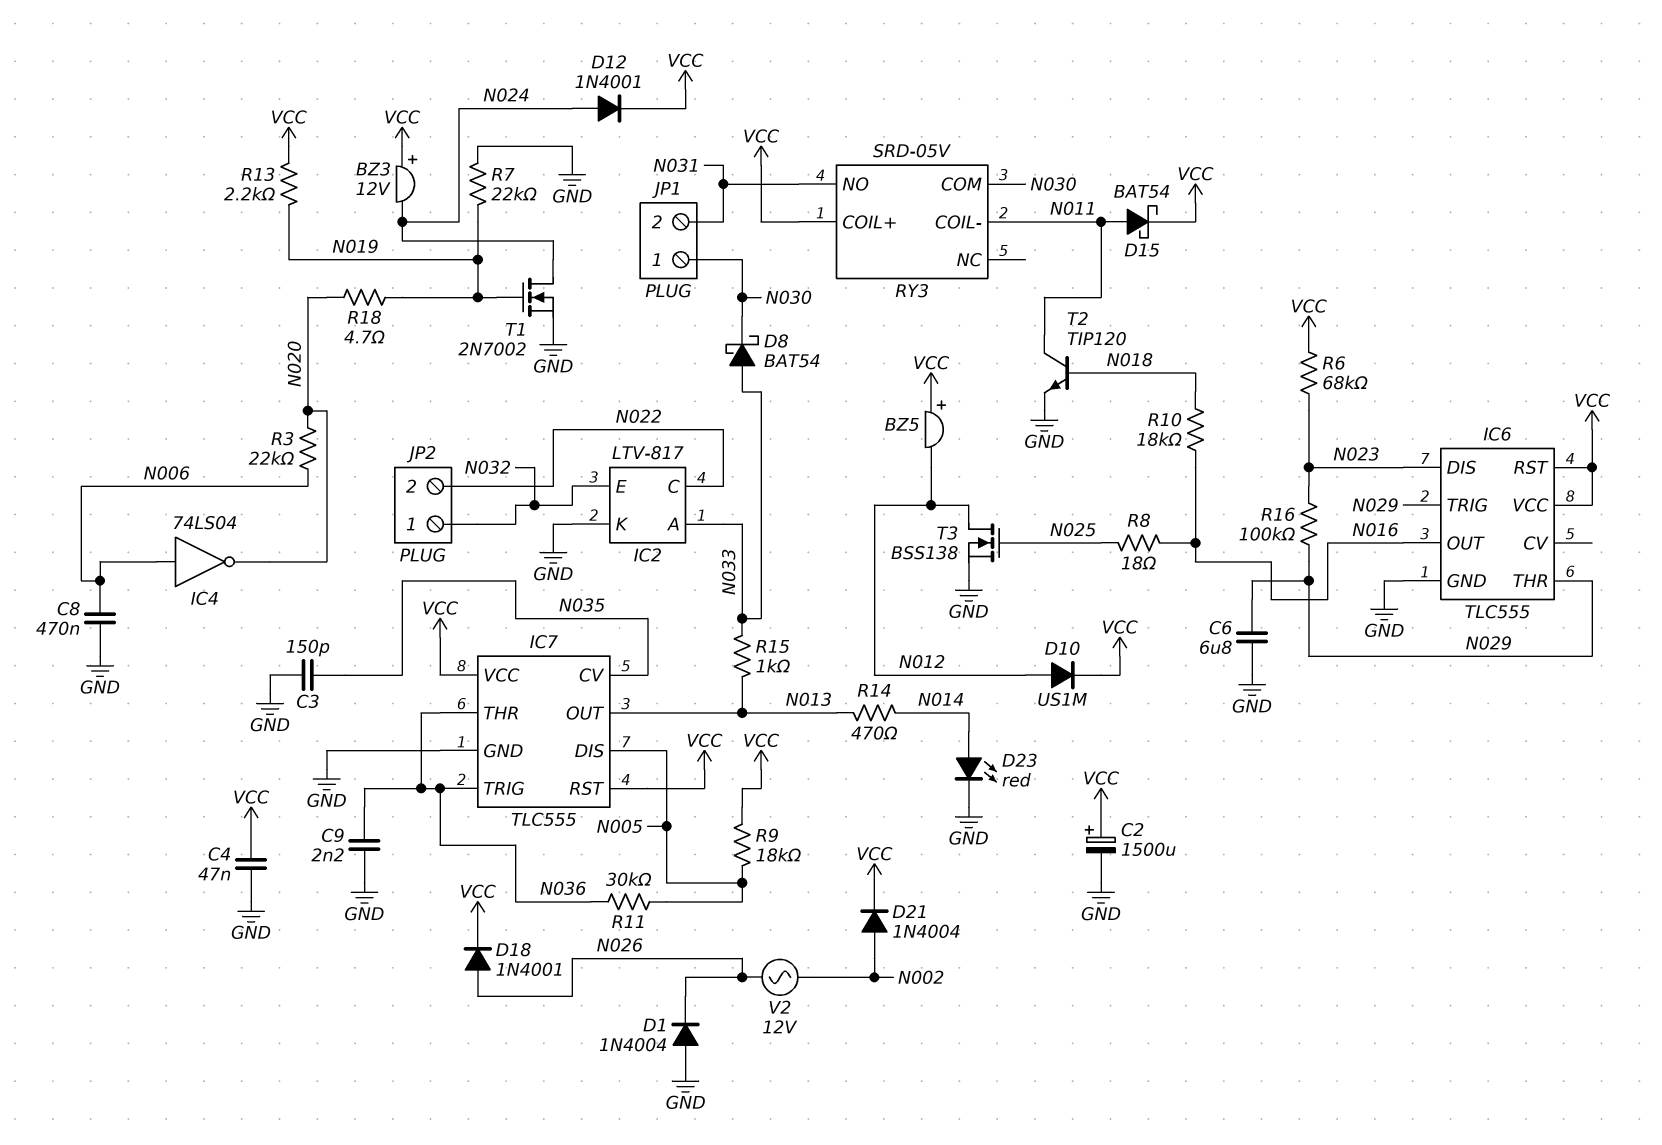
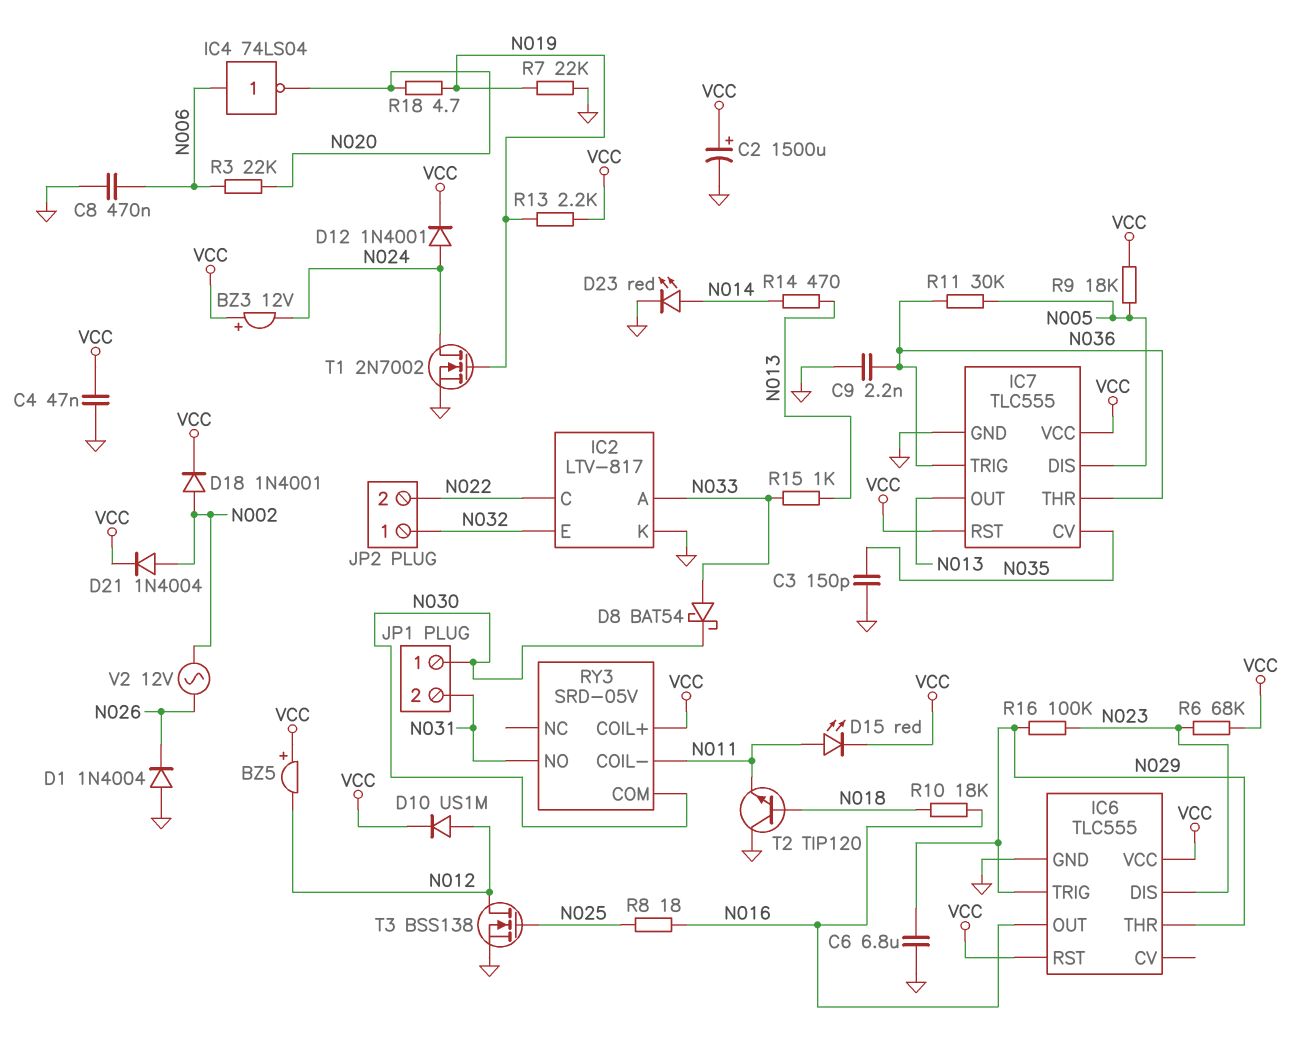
D15: schottky BAT54 (A N011, K VCC) -> LED red (A N011, K VCC)
D18: diode 1N4001 (A N026, K VCC) -> diode 1N4001 (A N002, K VCC)
T2: NPN TIP120 (B N018, C N011, E GND) -> NPN TIP120 (B N018, C GND, E N011)

